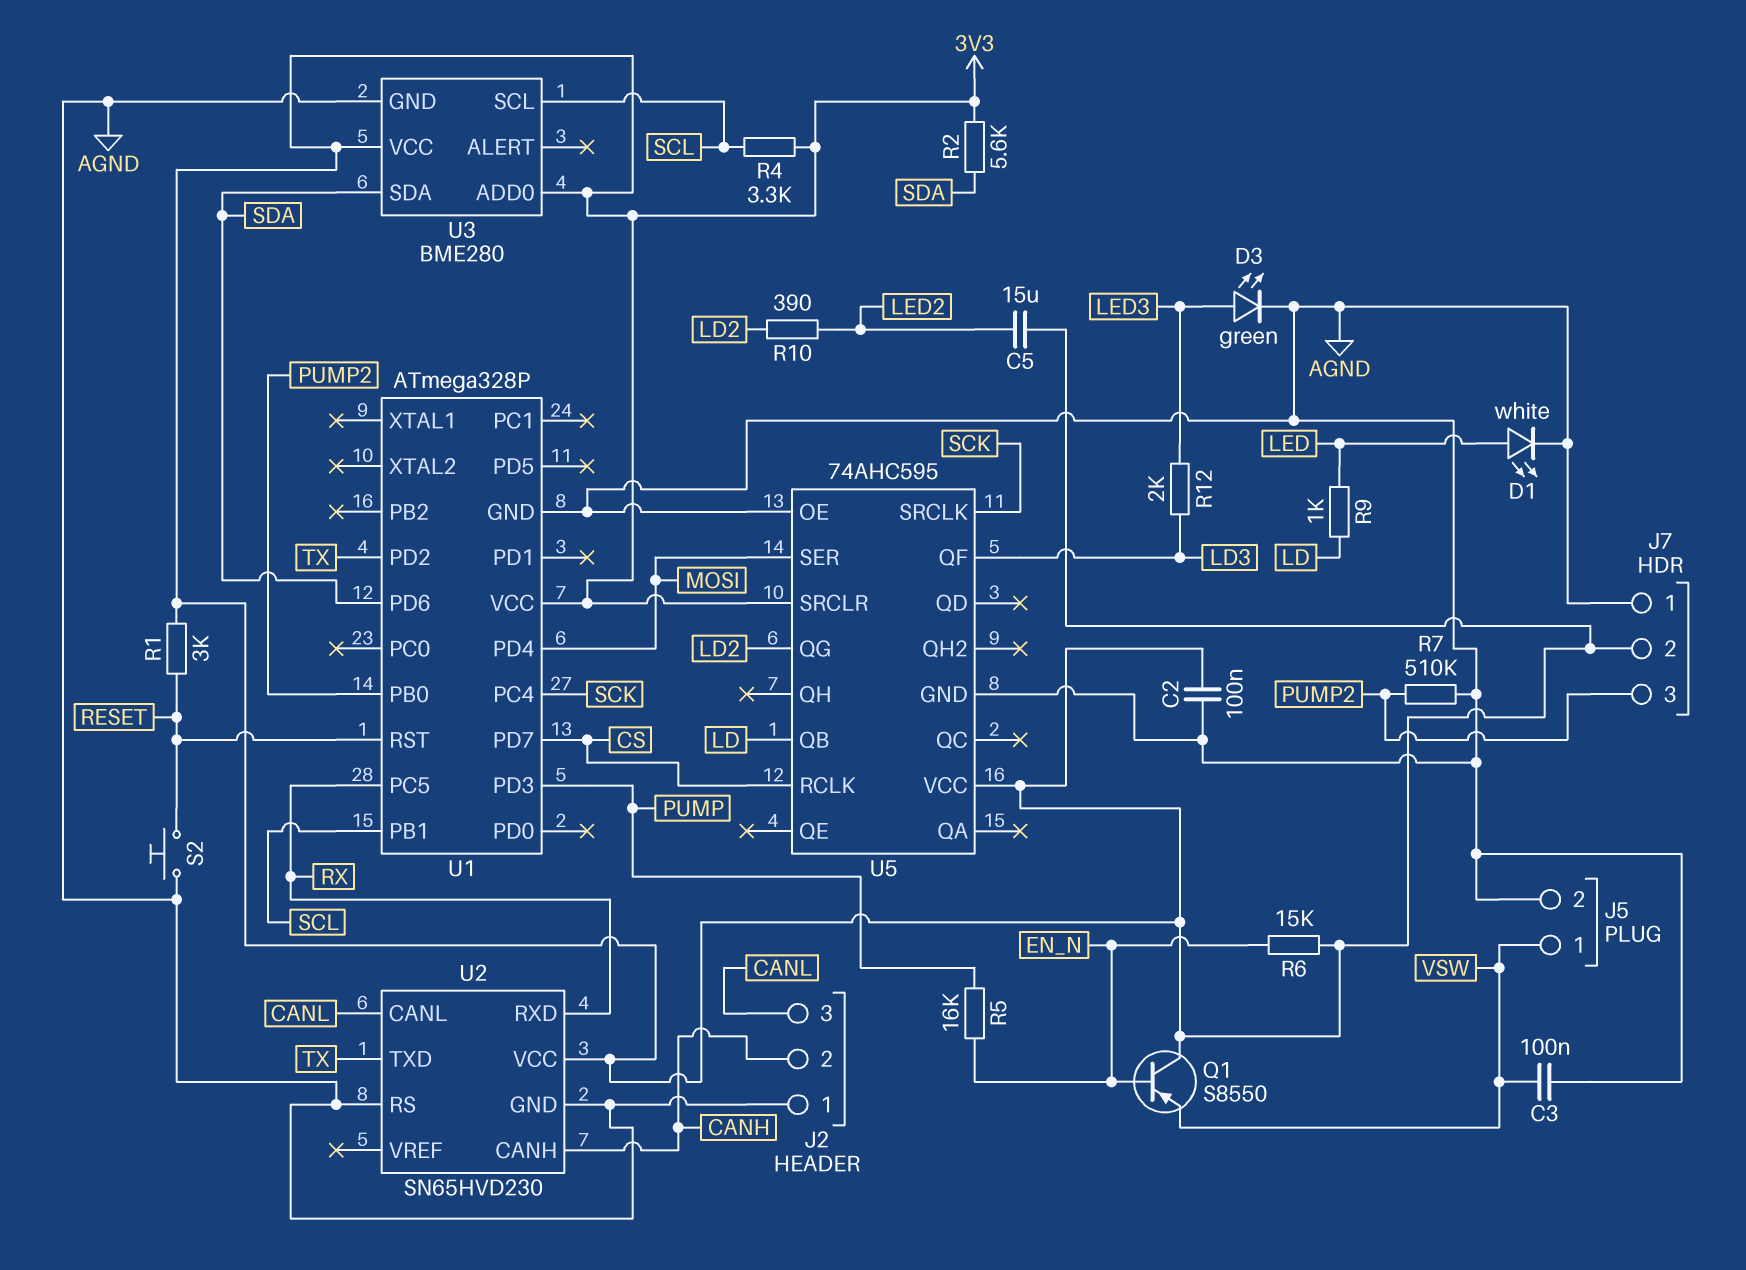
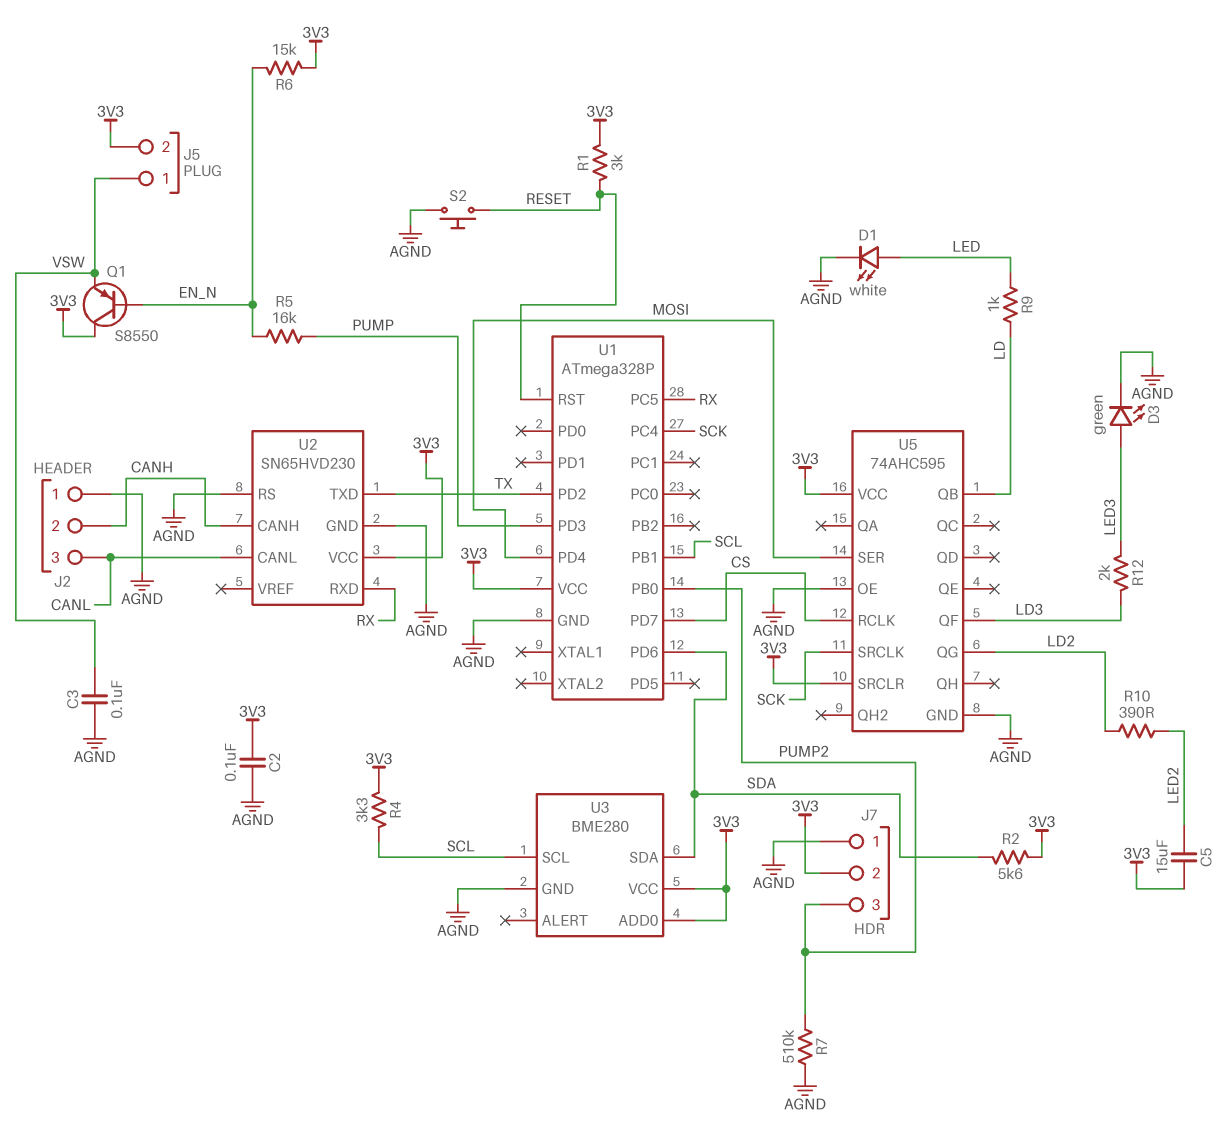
J5 pin 2: AGND -> 3V3

